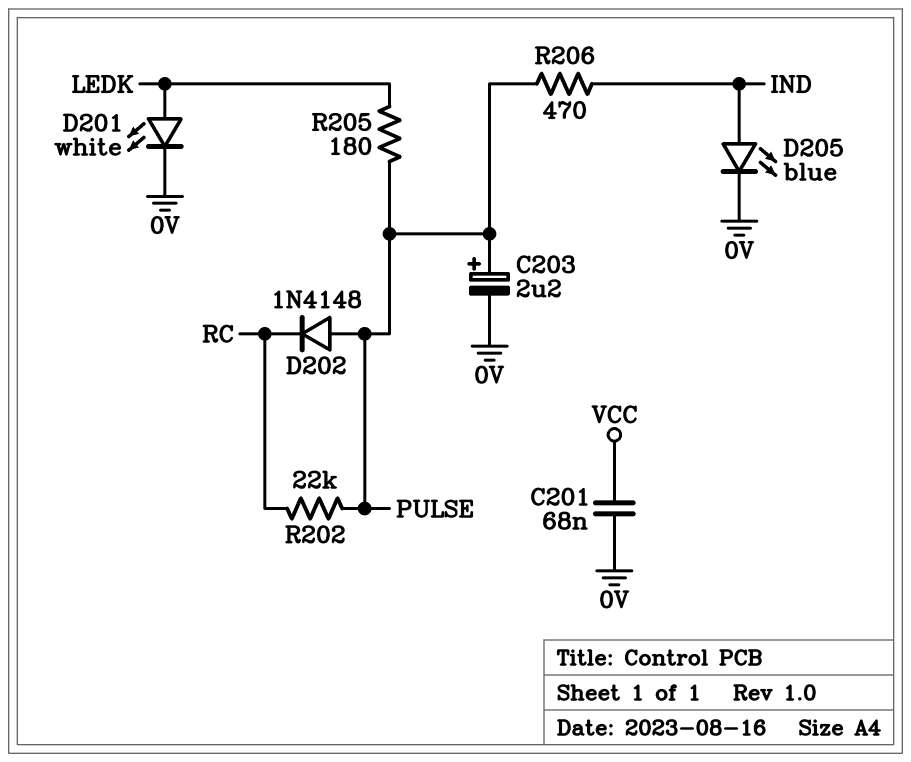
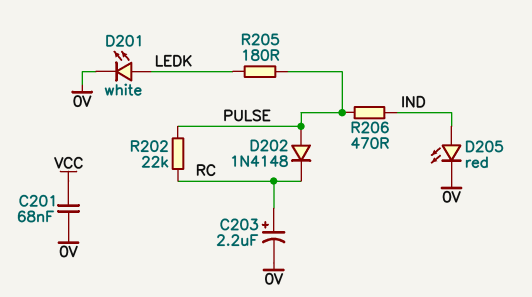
C203: 2.2uF (plus PULSE, minus 0V) -> 2.2uF (plus RC, minus 0V)
D205: LED blue (A IND, K 0V) -> LED red (A IND, K 0V)

